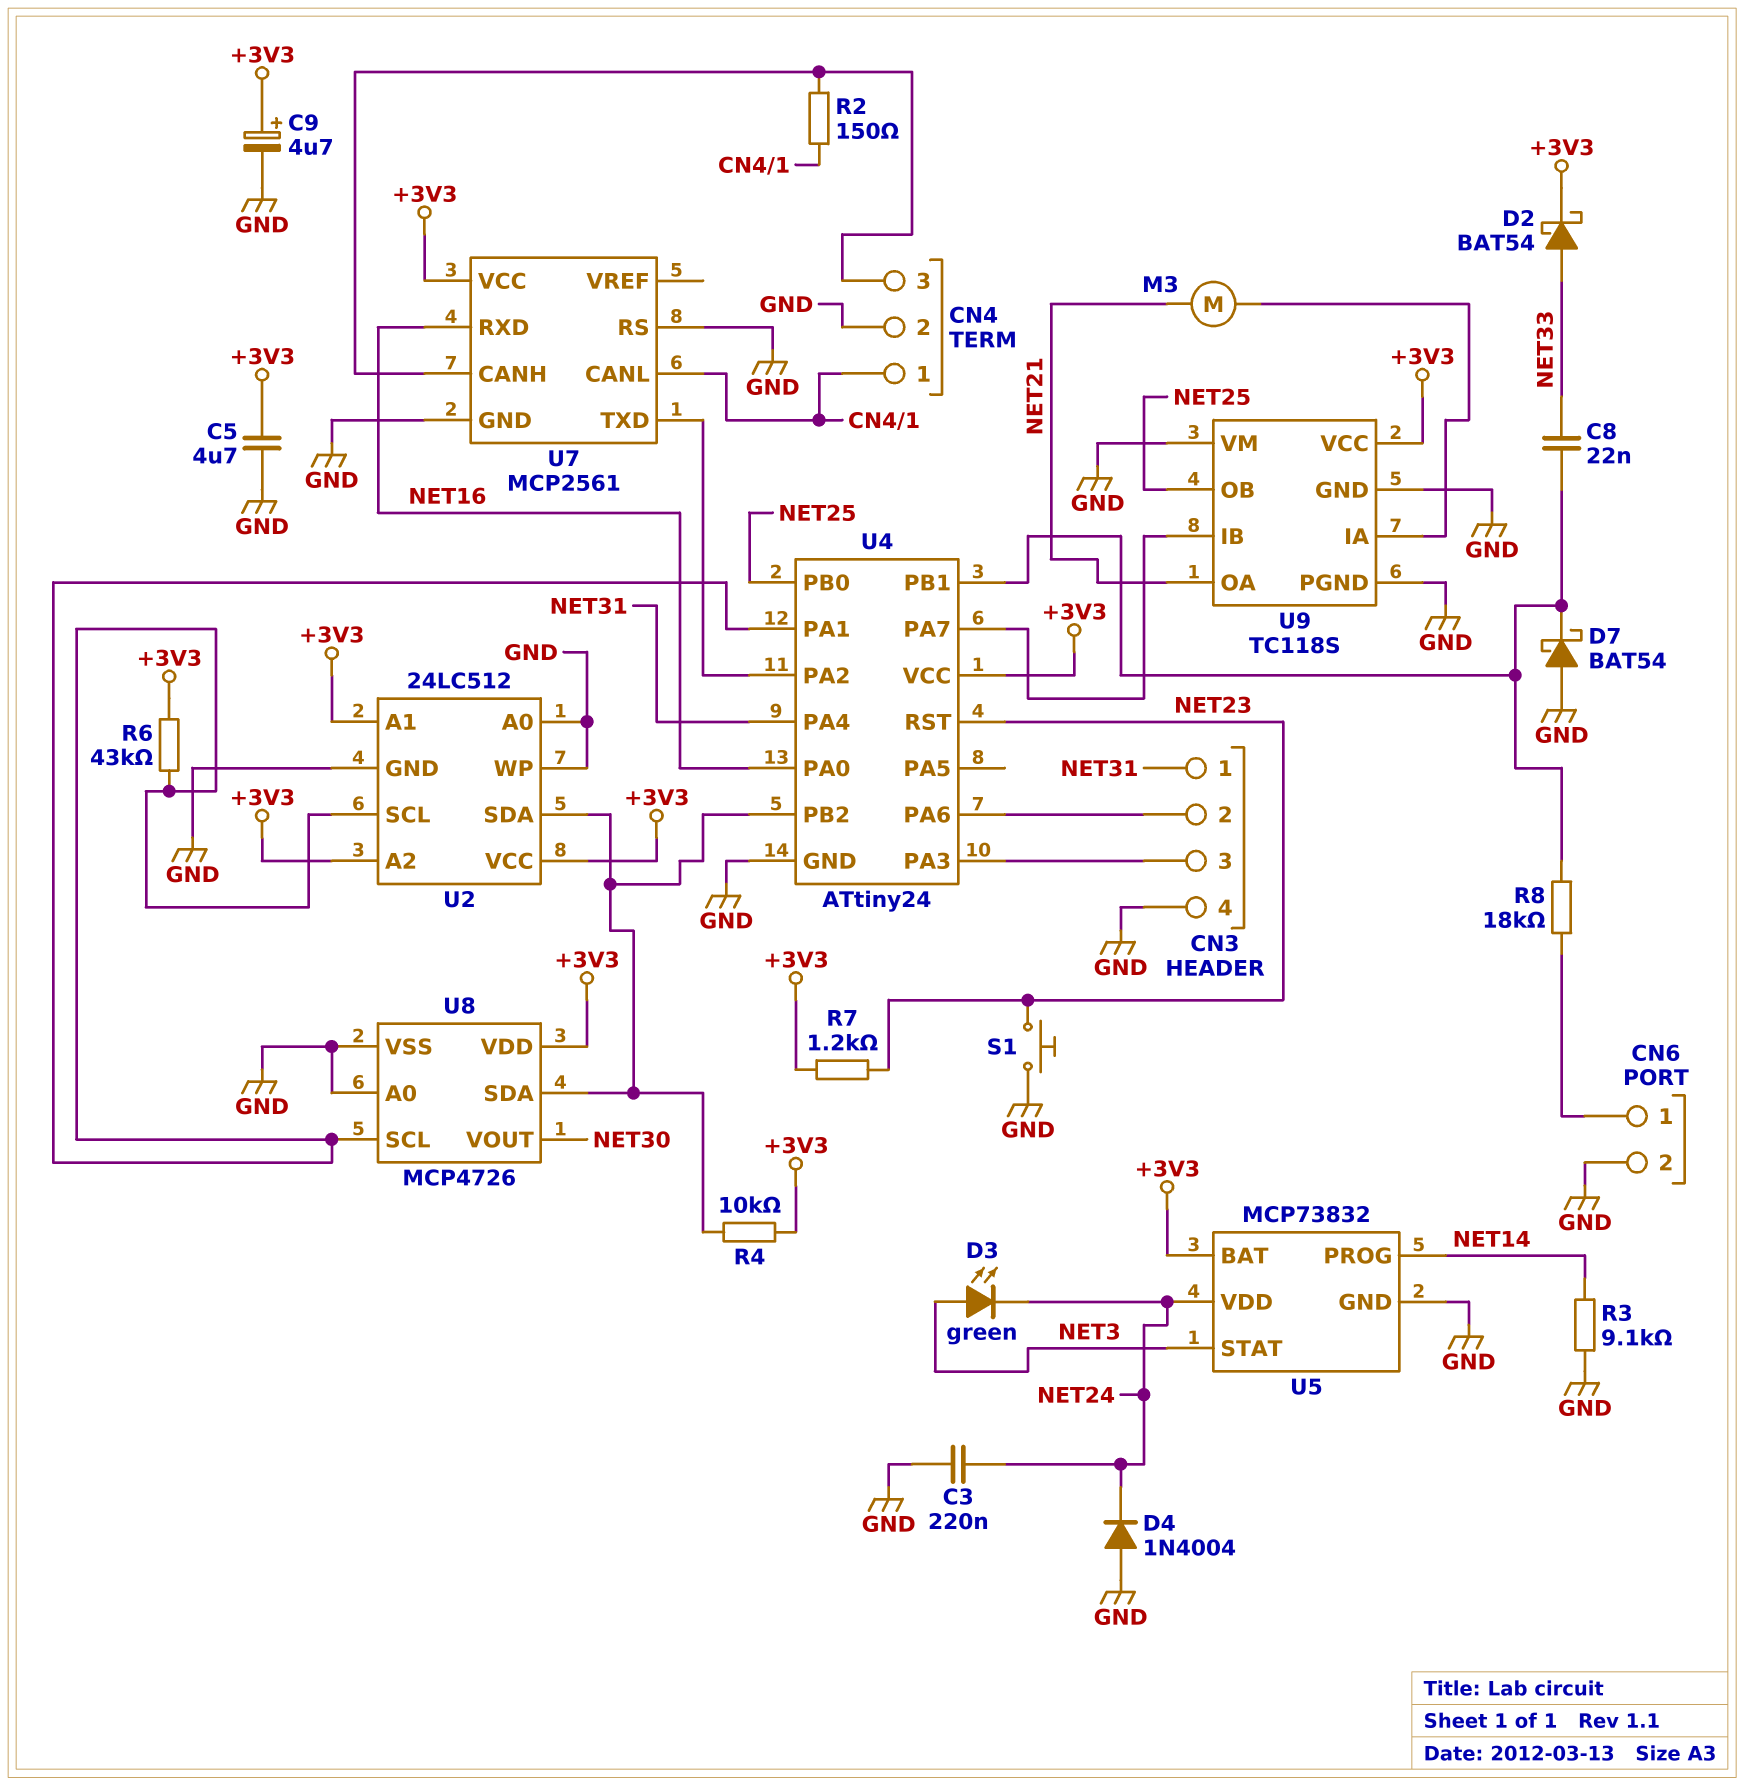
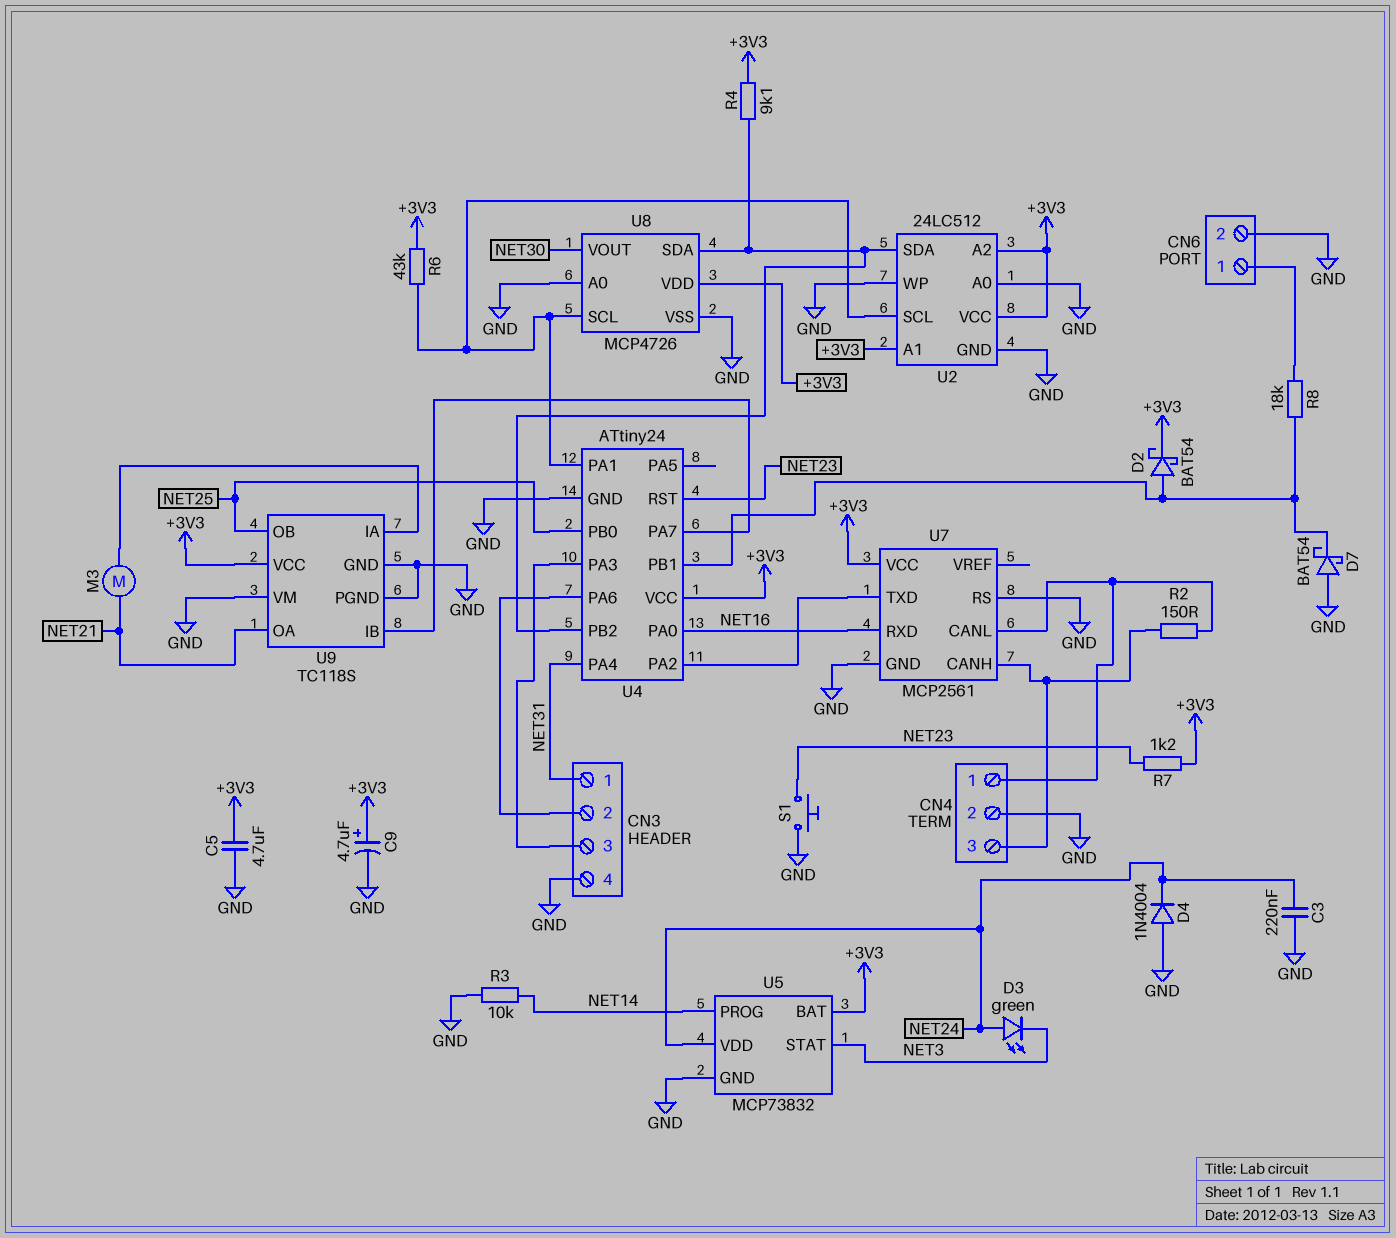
C8: 22nF (NET33, U4/PB1) -> none
D2: schottky BAT54 (A NET33, K +3V3) -> schottky BAT54 (A U4/PB1, K +3V3)
D3: LED green (A NET3, K NET24) -> LED green (A NET24, K NET3)
R3: 9.1k (GND, NET14) -> 10k (GND, NET14)
R4: 10k (+3V3, U2/SDA) -> 9.1k (+3V3, U2/SDA)

